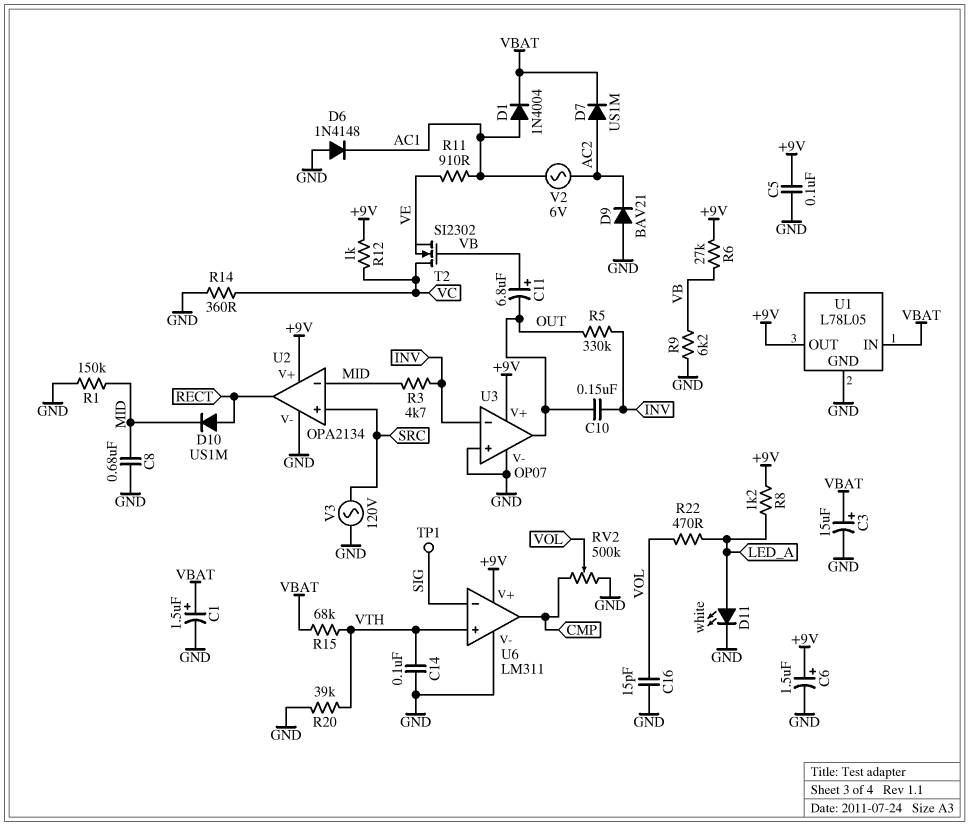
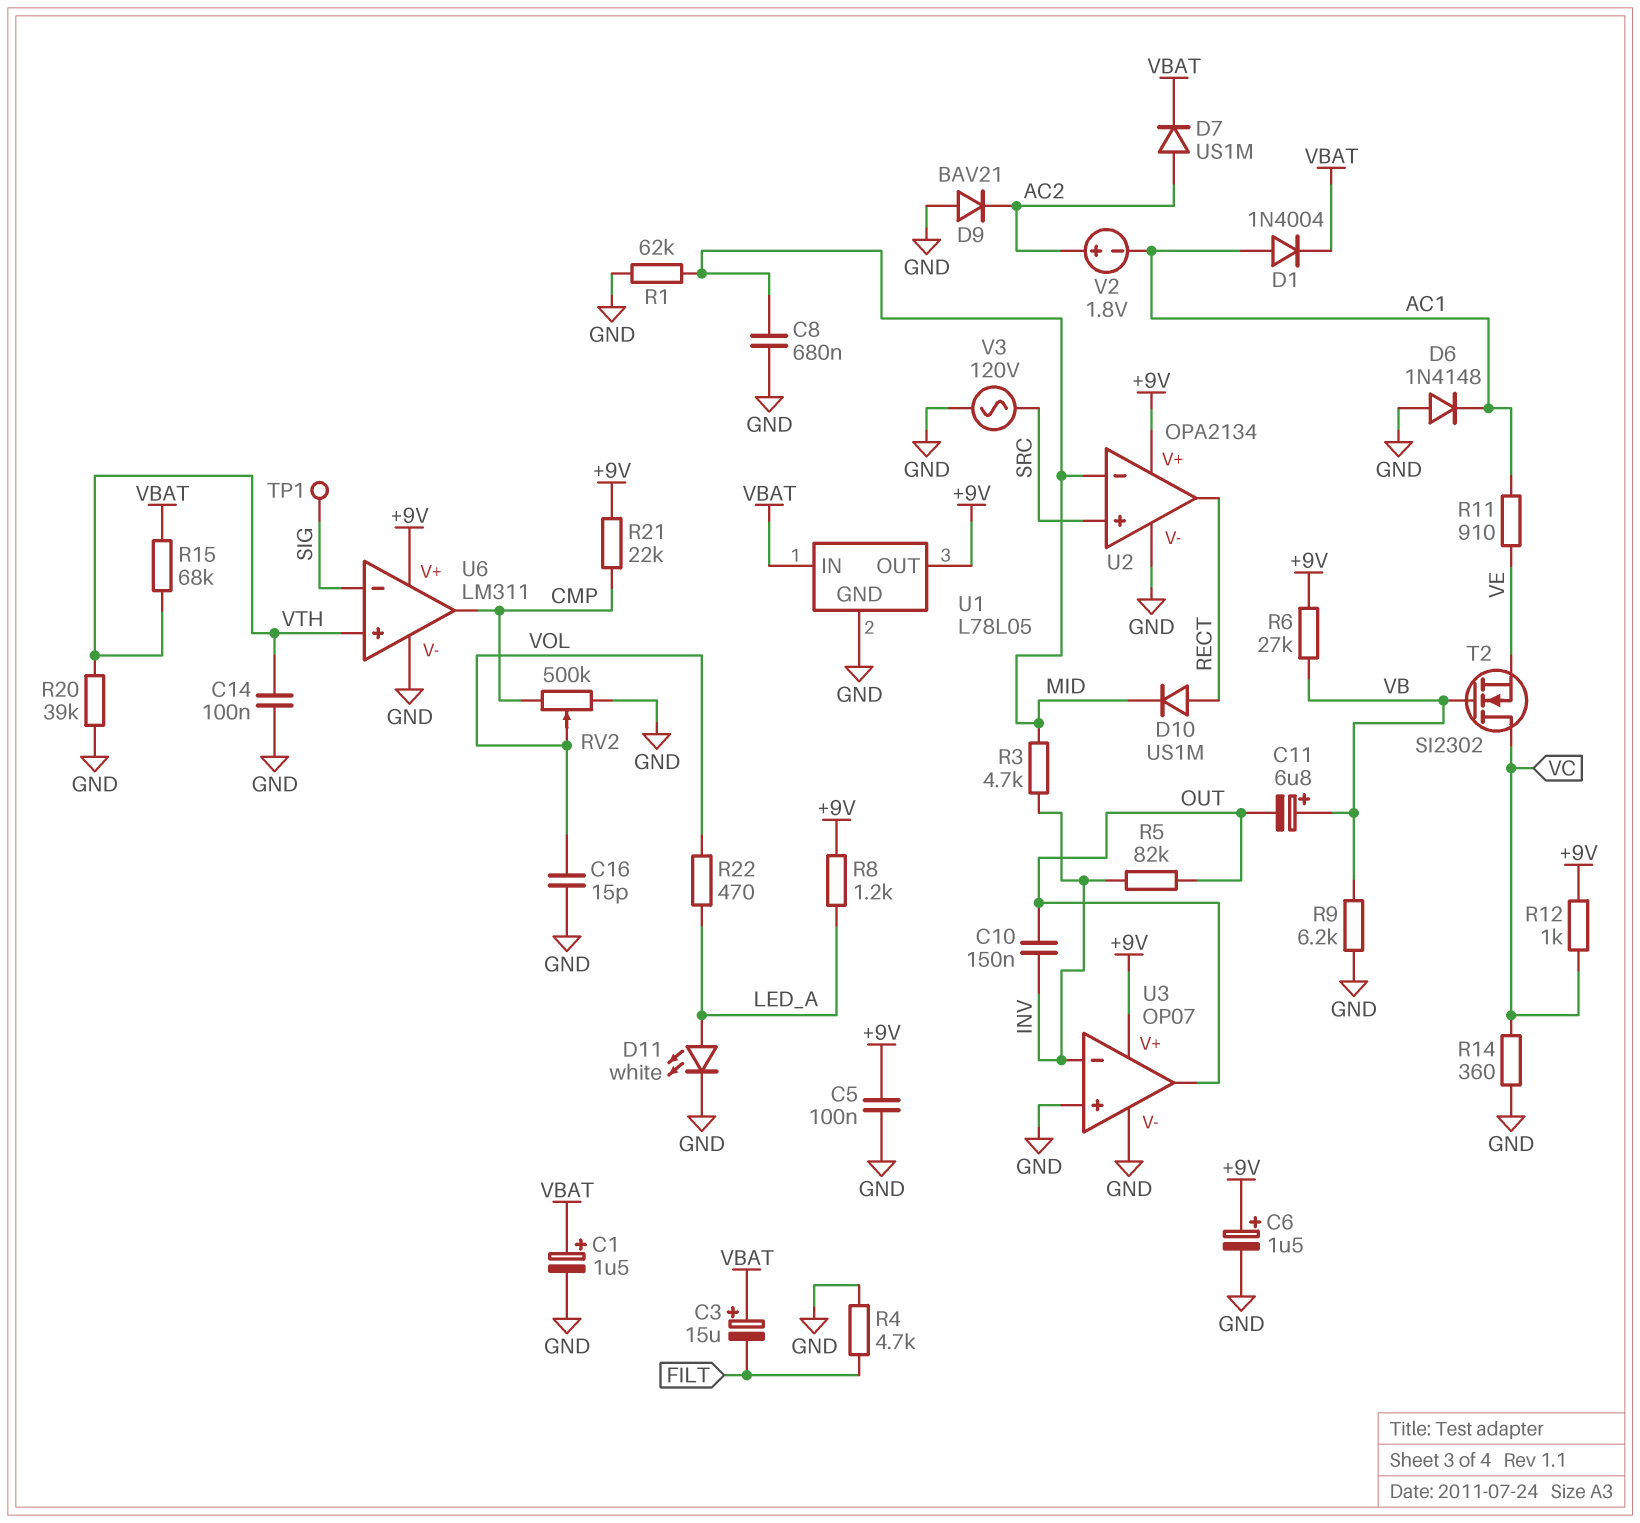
C3: 15uF (plus VBAT, minus GND) -> 15uF (plus VBAT, minus FILT)
R1: 150k (GND, MID) -> 62k (GND, MID)
R4: none -> 4.7k (FILT, GND)
R5: 330k (INV, OUT) -> 82k (INV, OUT)
R21: none -> 22k (+9V, CMP)
V2: AC 6V (AC1, AC2) -> 1.8V (plus AC2, minus AC1)

